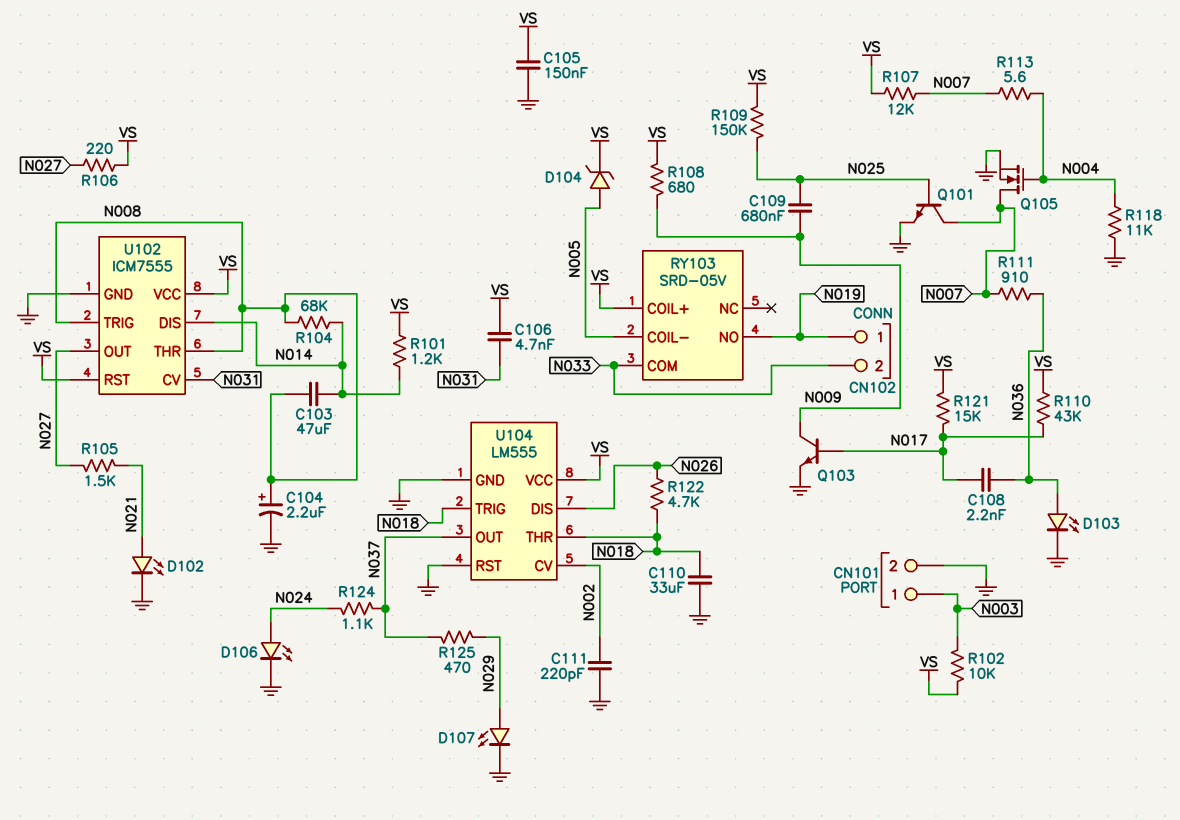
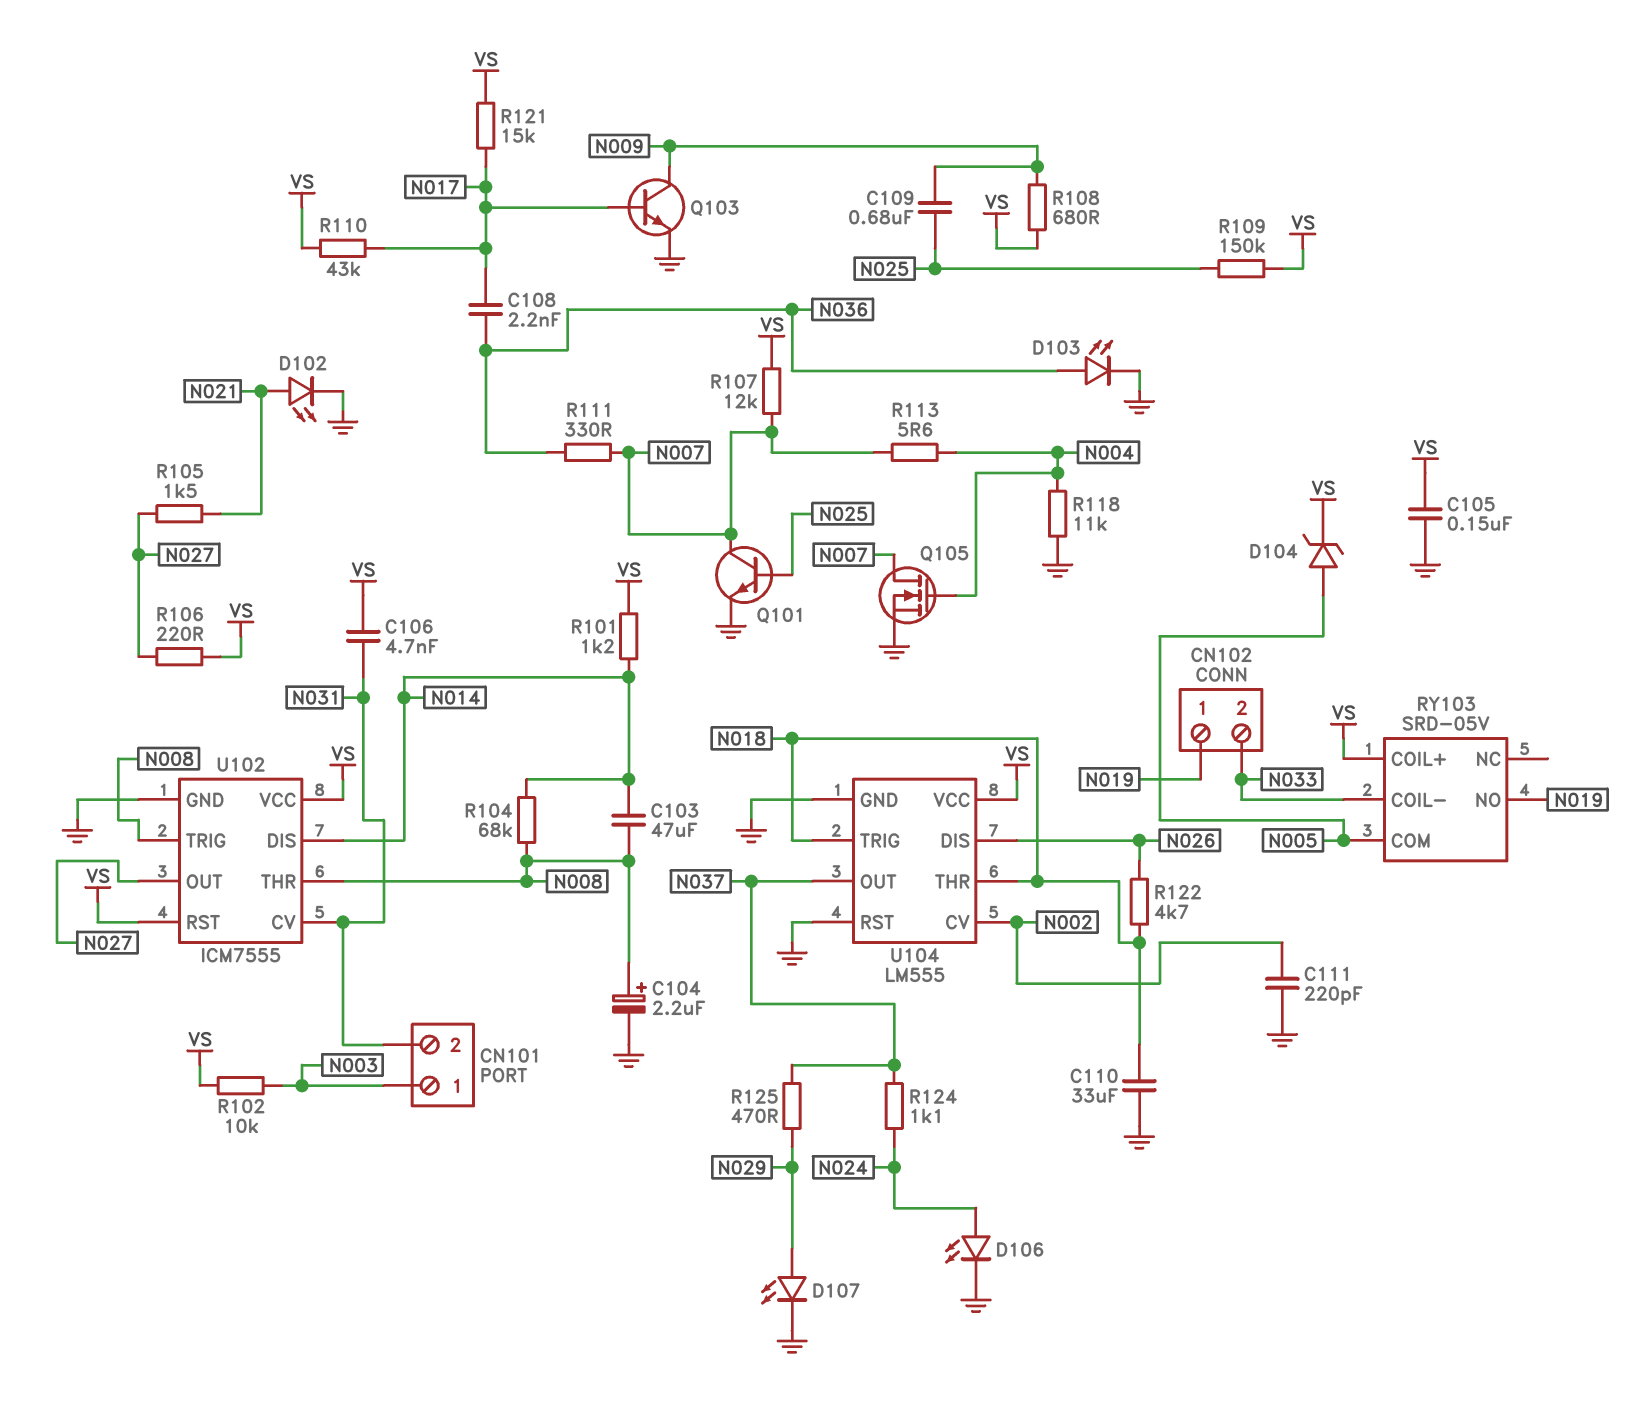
CN101 pin 2: GND -> N031
R111: 910 (N007, N036) -> 330 (N007, N036)
RY103 pin COIL-: N005 -> N033
RY103 pin COM: N033 -> N005

